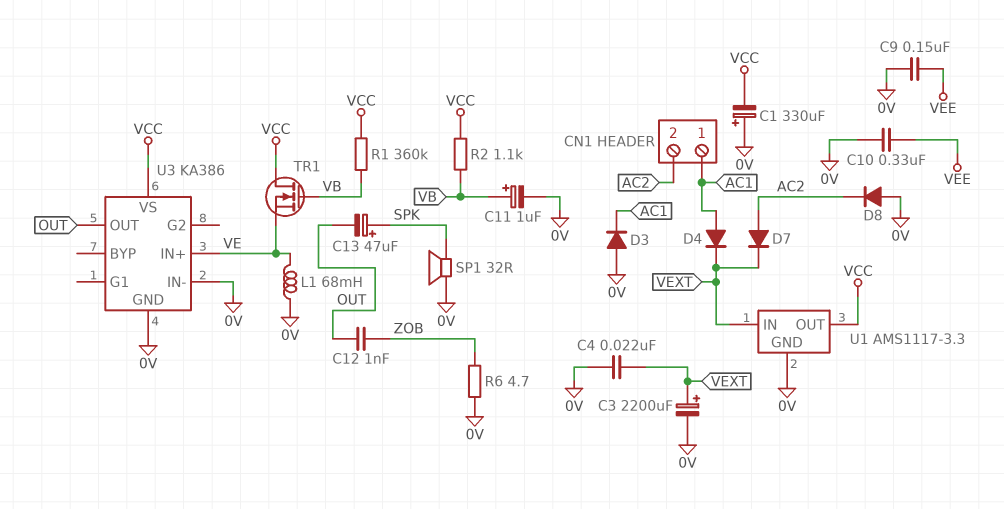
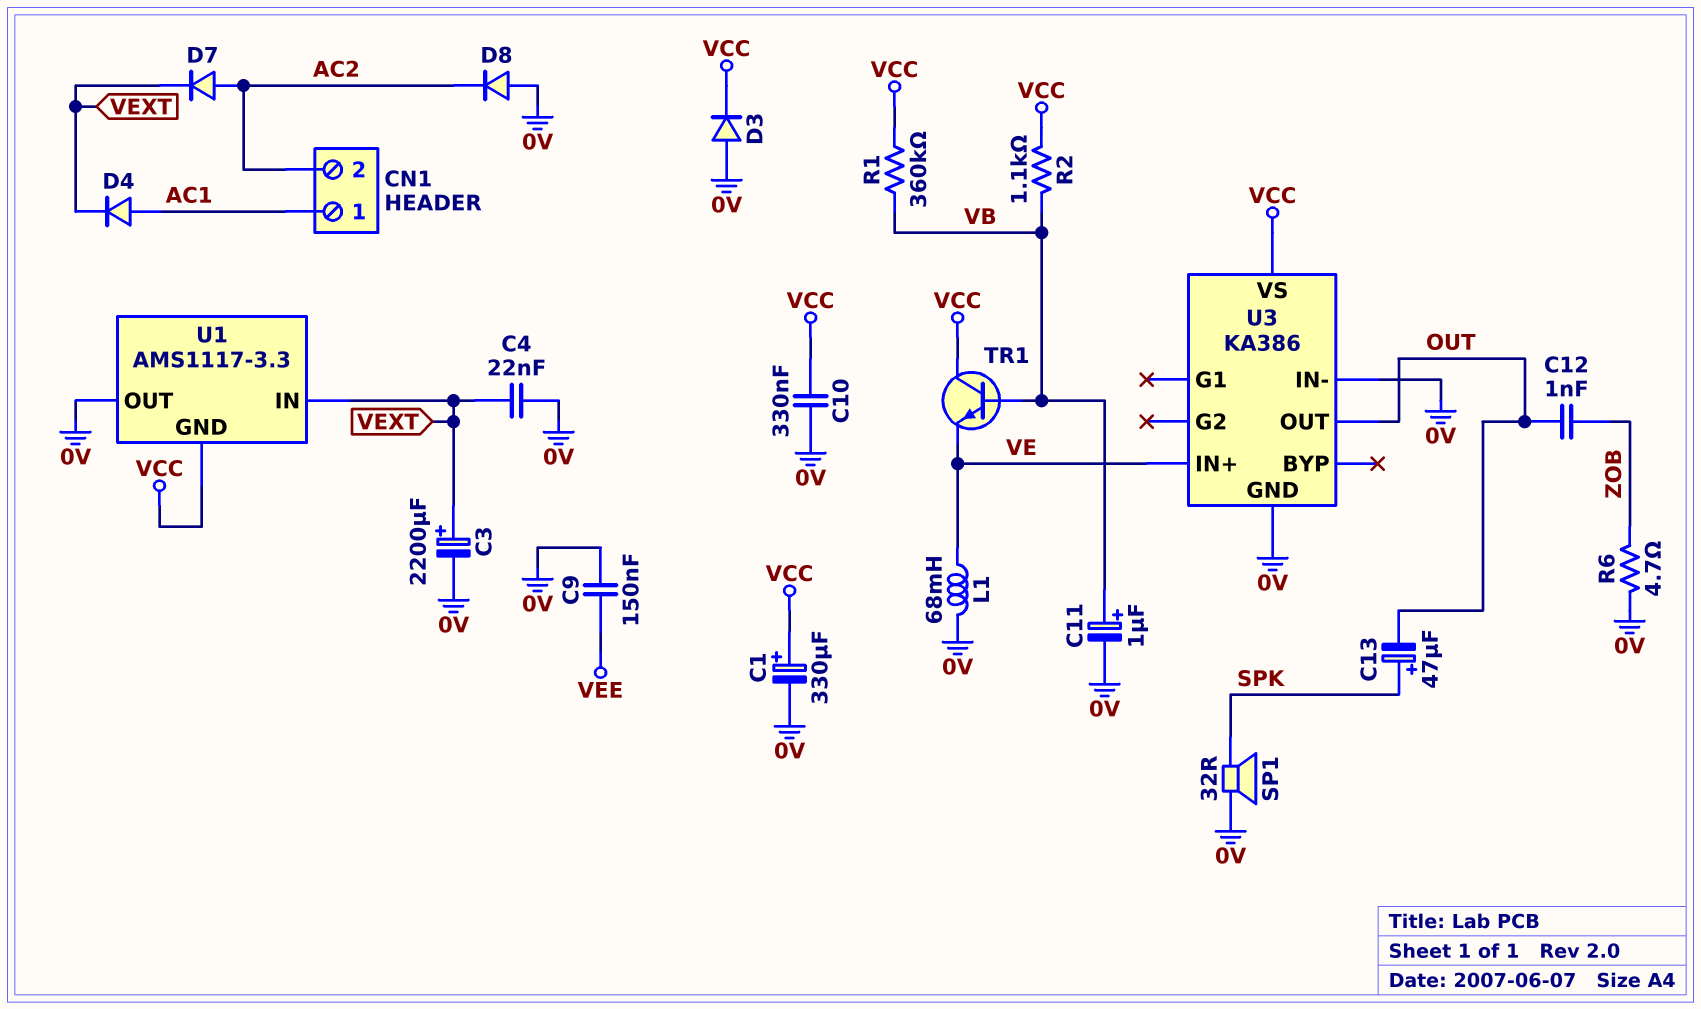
C1: 330uF (plus 0V, minus VCC) -> 330uF (plus VCC, minus 0V)
C10: 330nF (0V, VEE) -> 330nF (0V, VCC)
D3: diode (A 0V, K AC1) -> diode (A 0V, K VCC)
TR1: NMOS (G VB, D VCC, S VE) -> NPN (B VB, C VCC, E VE)
U1 pin GND: 0V -> VCC
U1 pin OUT: VCC -> 0V

